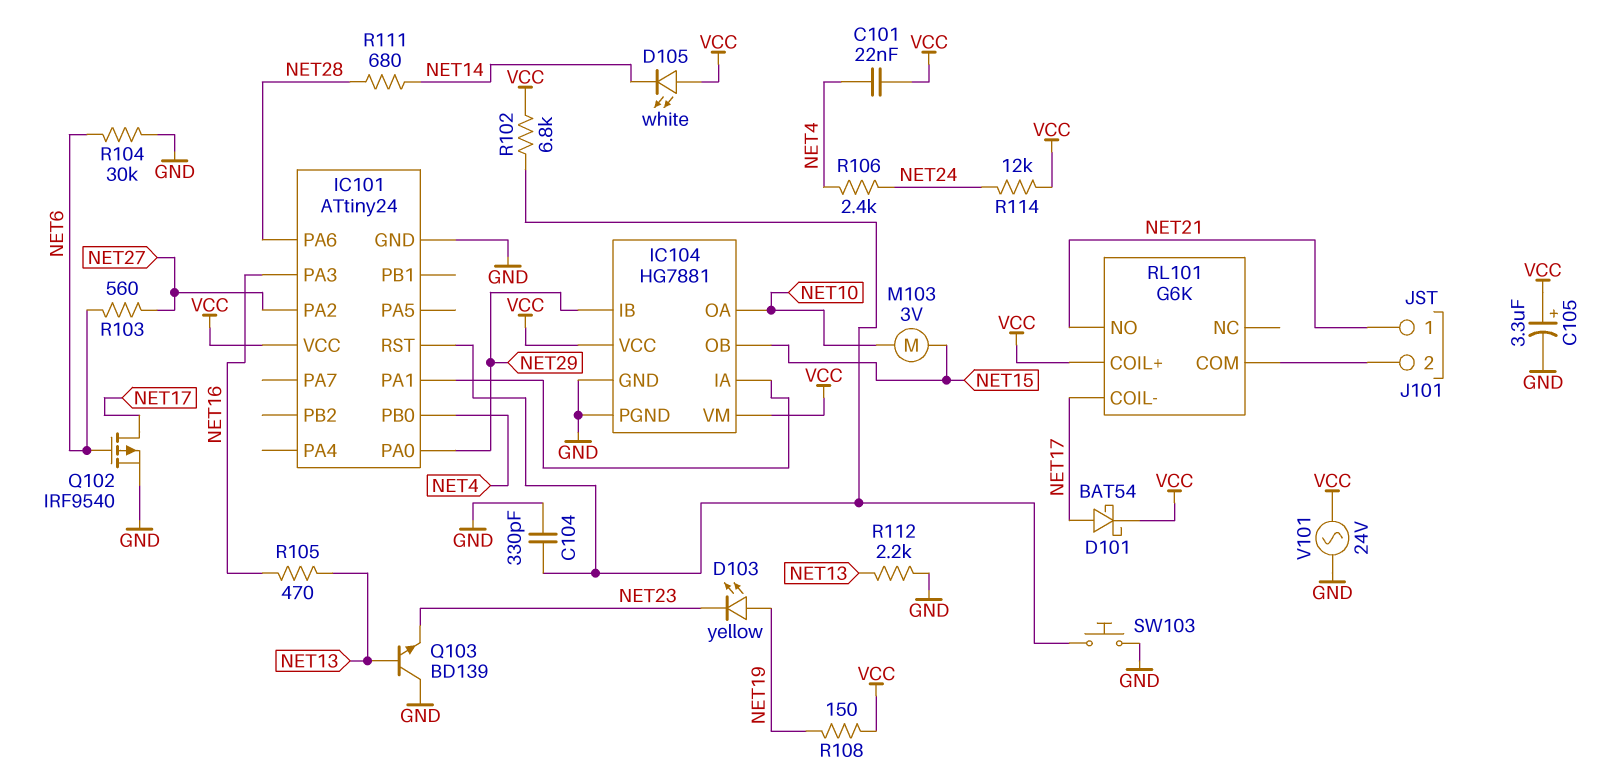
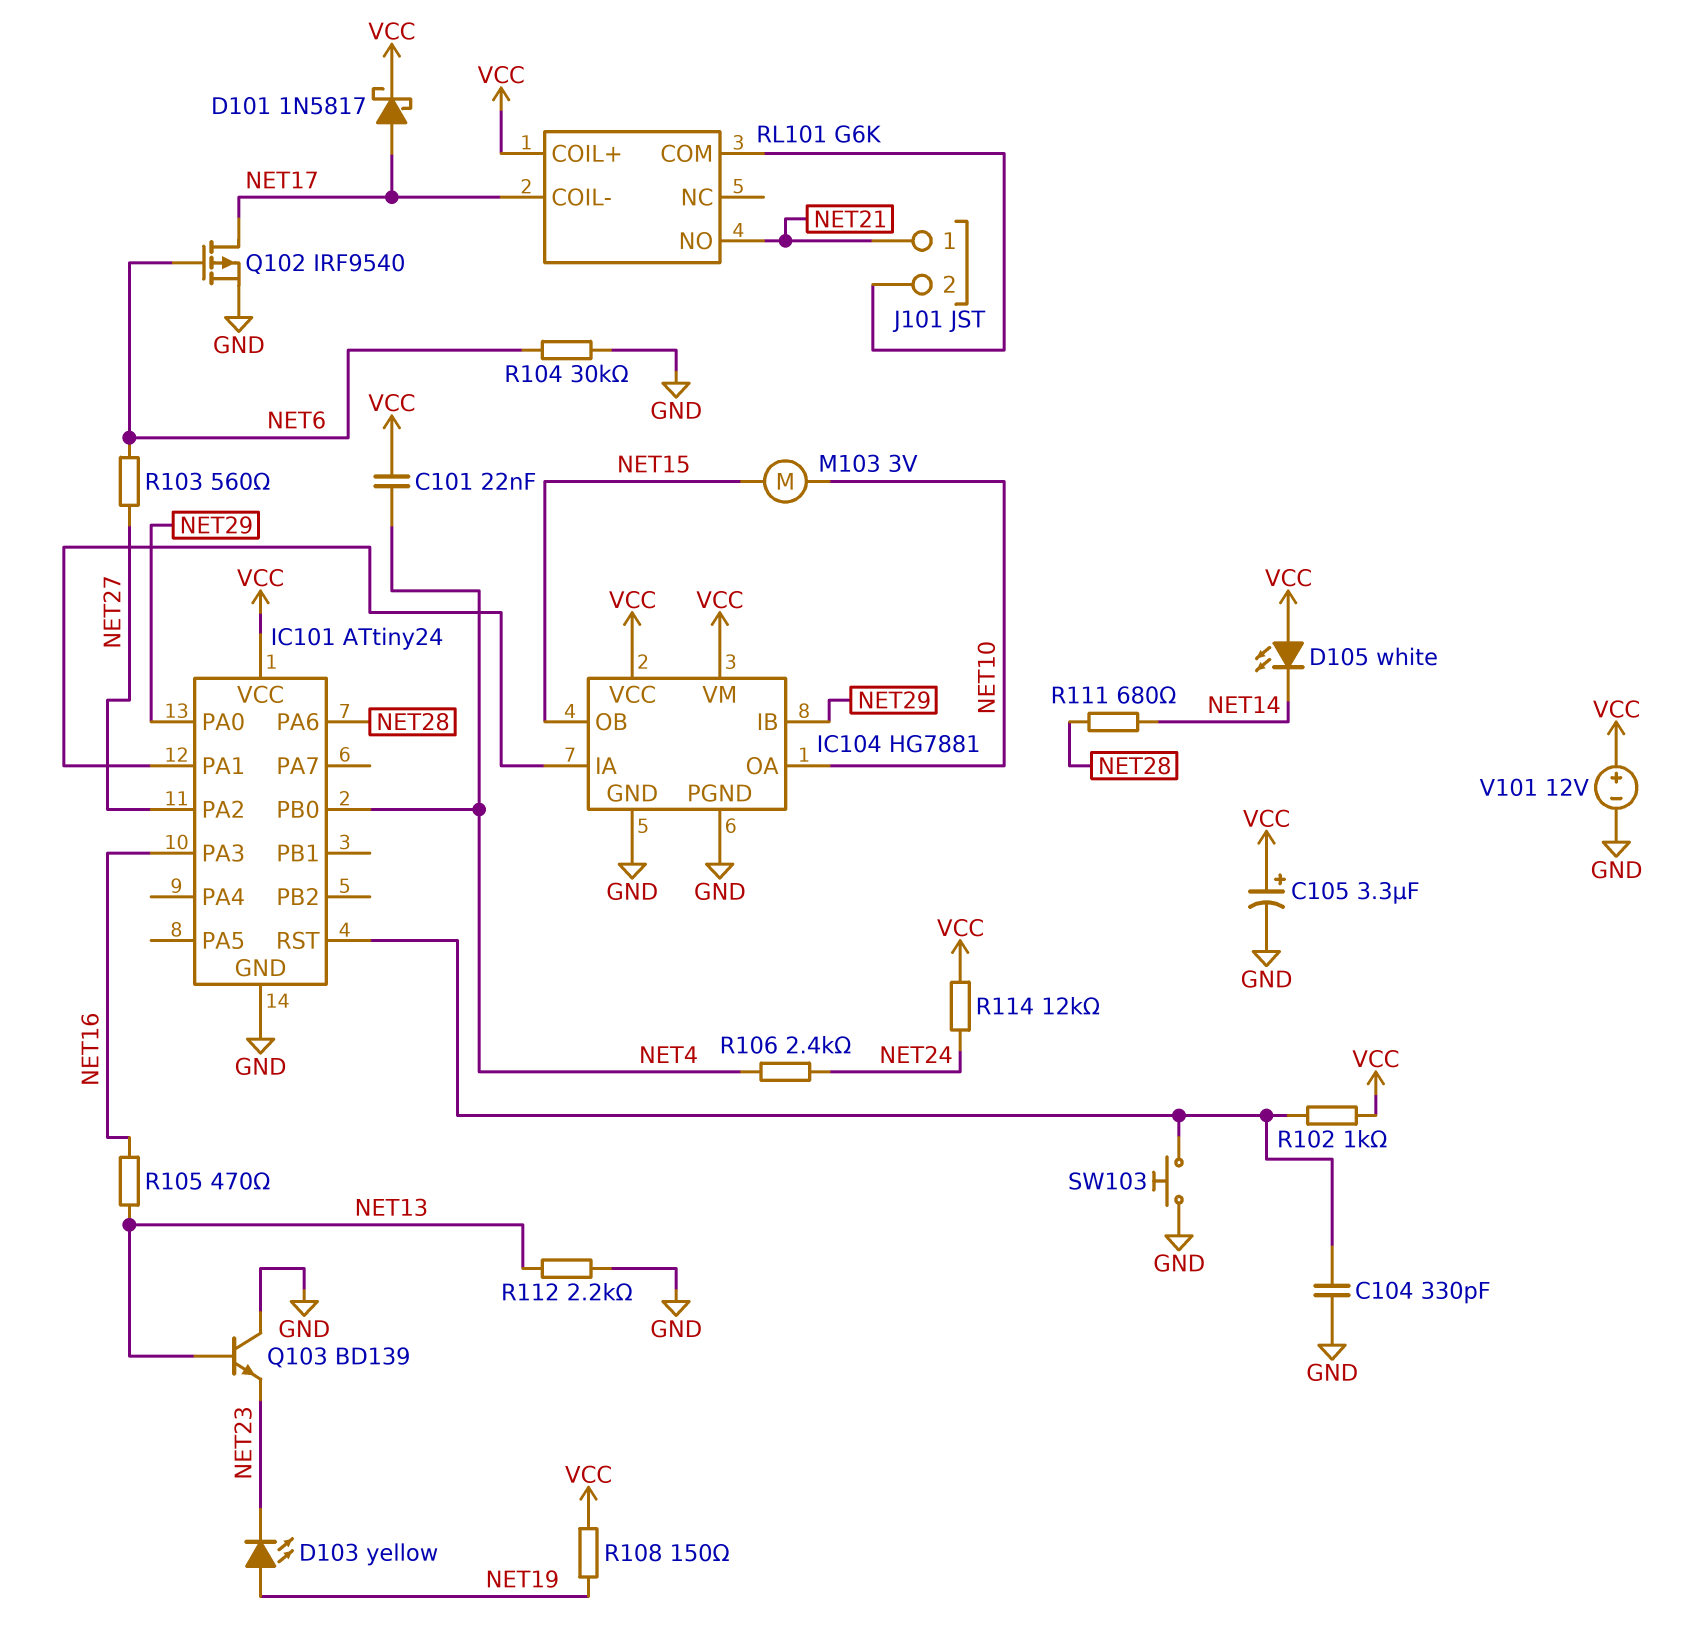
D101: schottky BAT54 (A NET17, K VCC) -> schottky 1N5817 (A NET17, K VCC)
R102: 6.8k (IC101/RST, VCC) -> 1k (IC101/RST, VCC)
V101: AC 24V (GND, VCC) -> 12V (plus VCC, minus GND)

